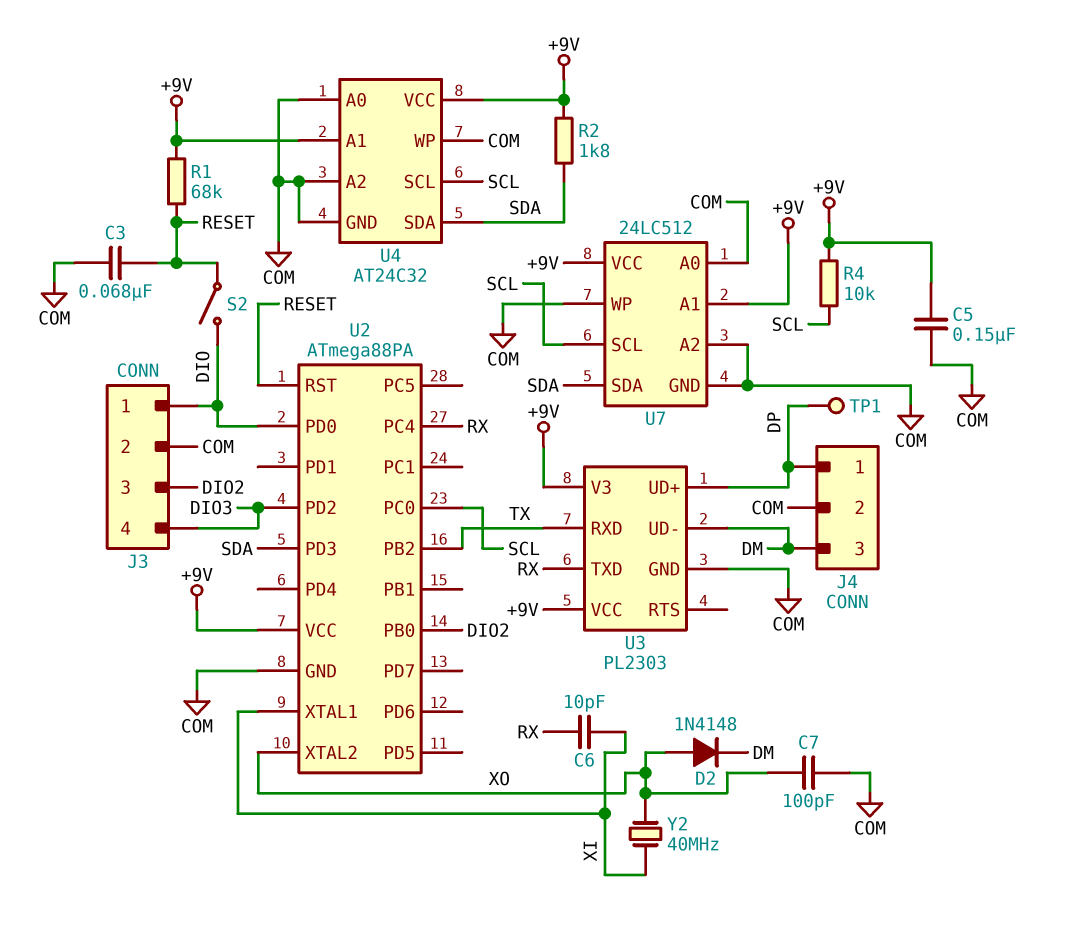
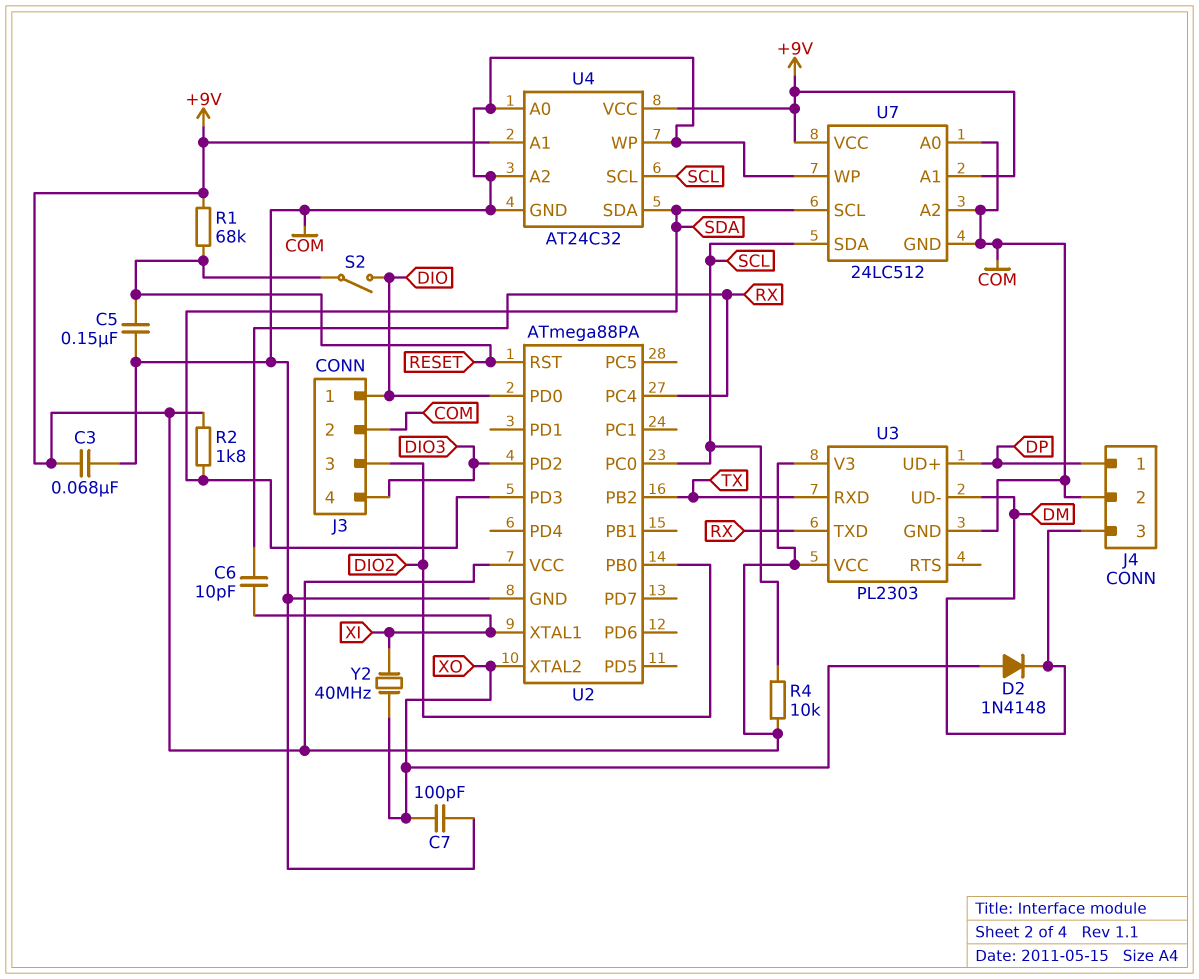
C3: 68nF (COM, RESET) -> 68nF (+9V, COM)
C5: 150nF (+9V, COM) -> 150nF (COM, RESET)
TP1: test point (DP) -> none
U7 pin SCL: SCL -> SDA
U7 pin SDA: SDA -> SCL

